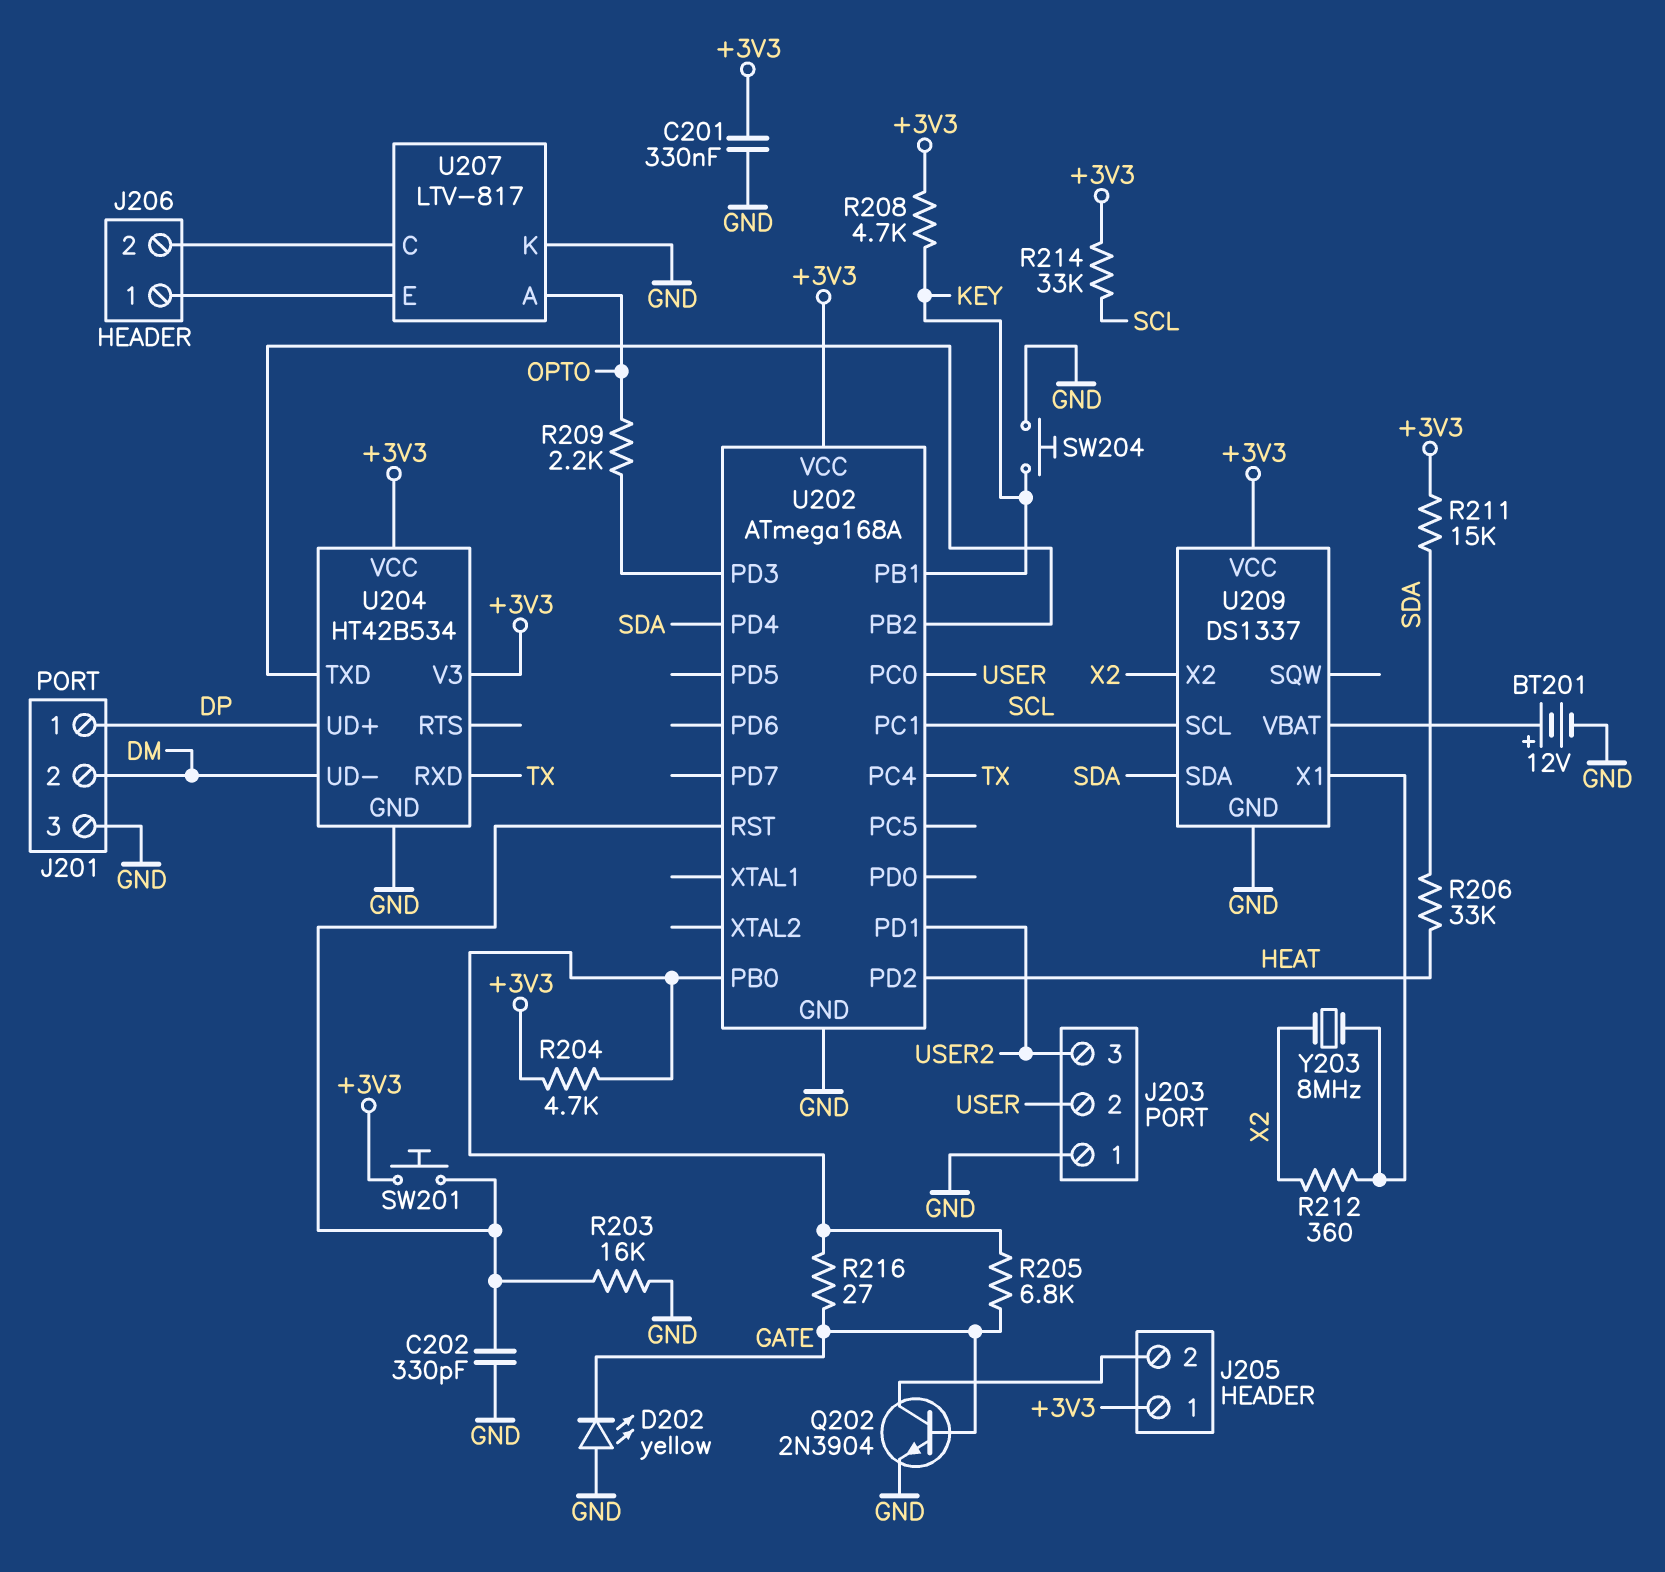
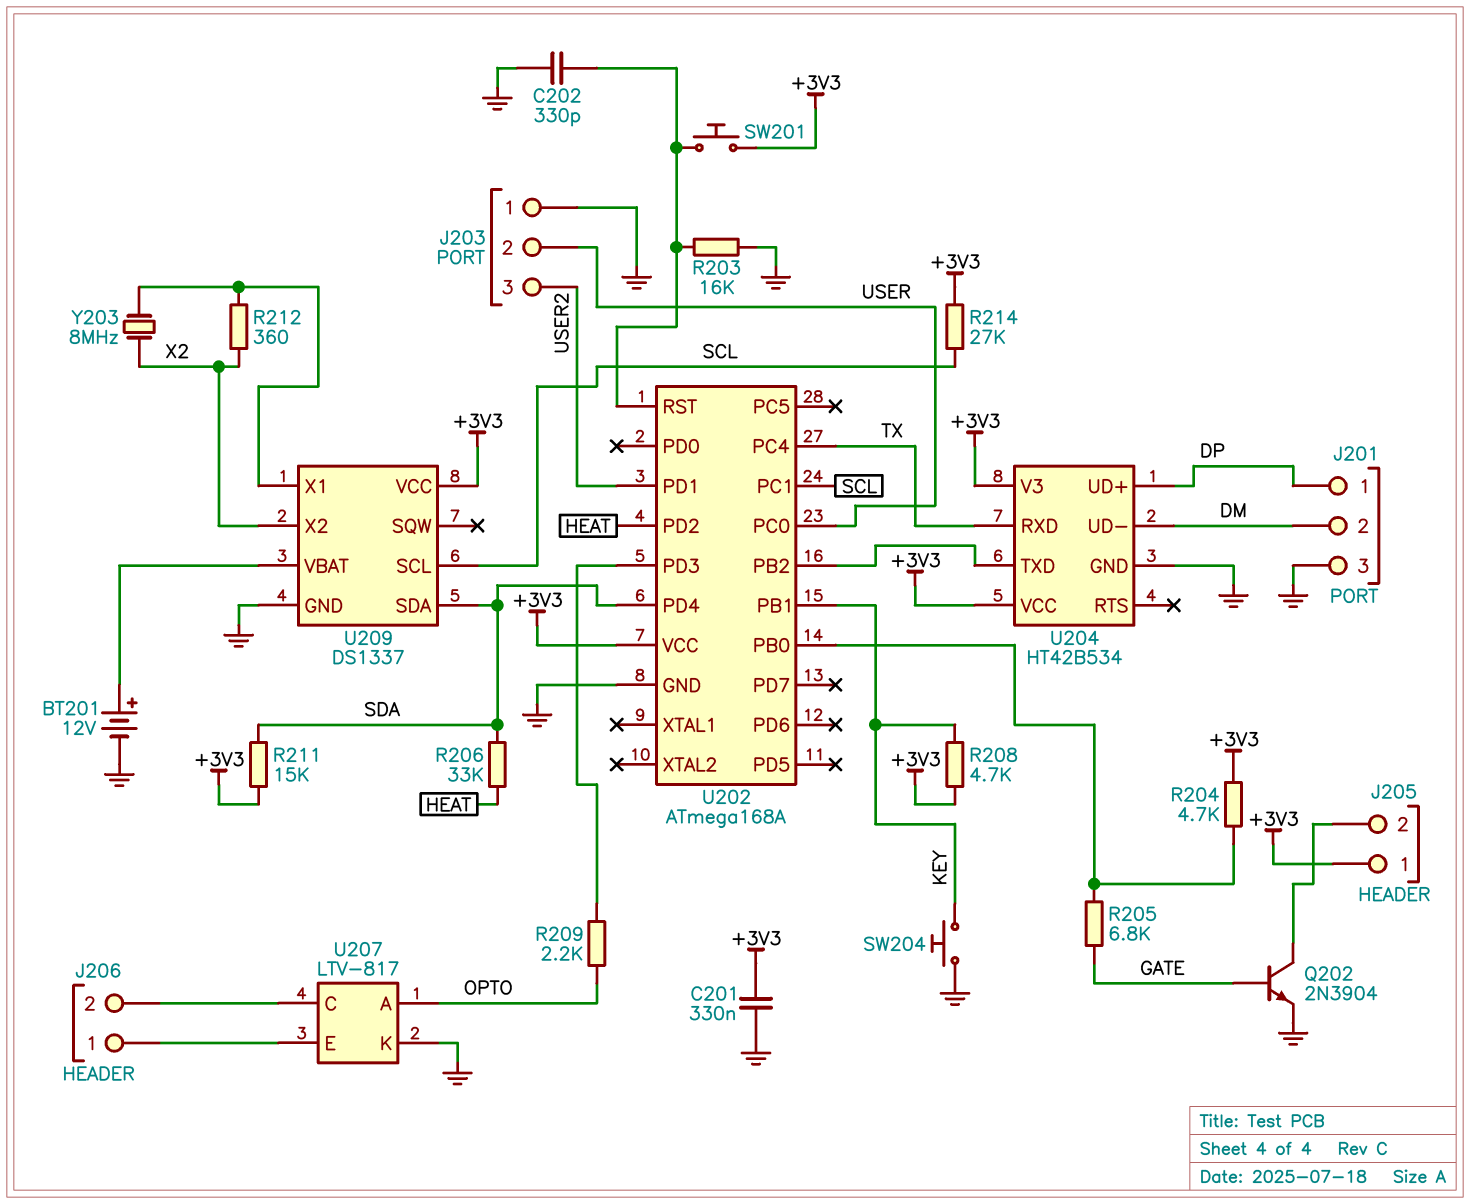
D202: LED yellow (A GND, K GATE) -> none
R214: 33k (+3V3, SCL) -> 27k (+3V3, SCL)
R216: 27 (GATE, U202/PB0) -> none

